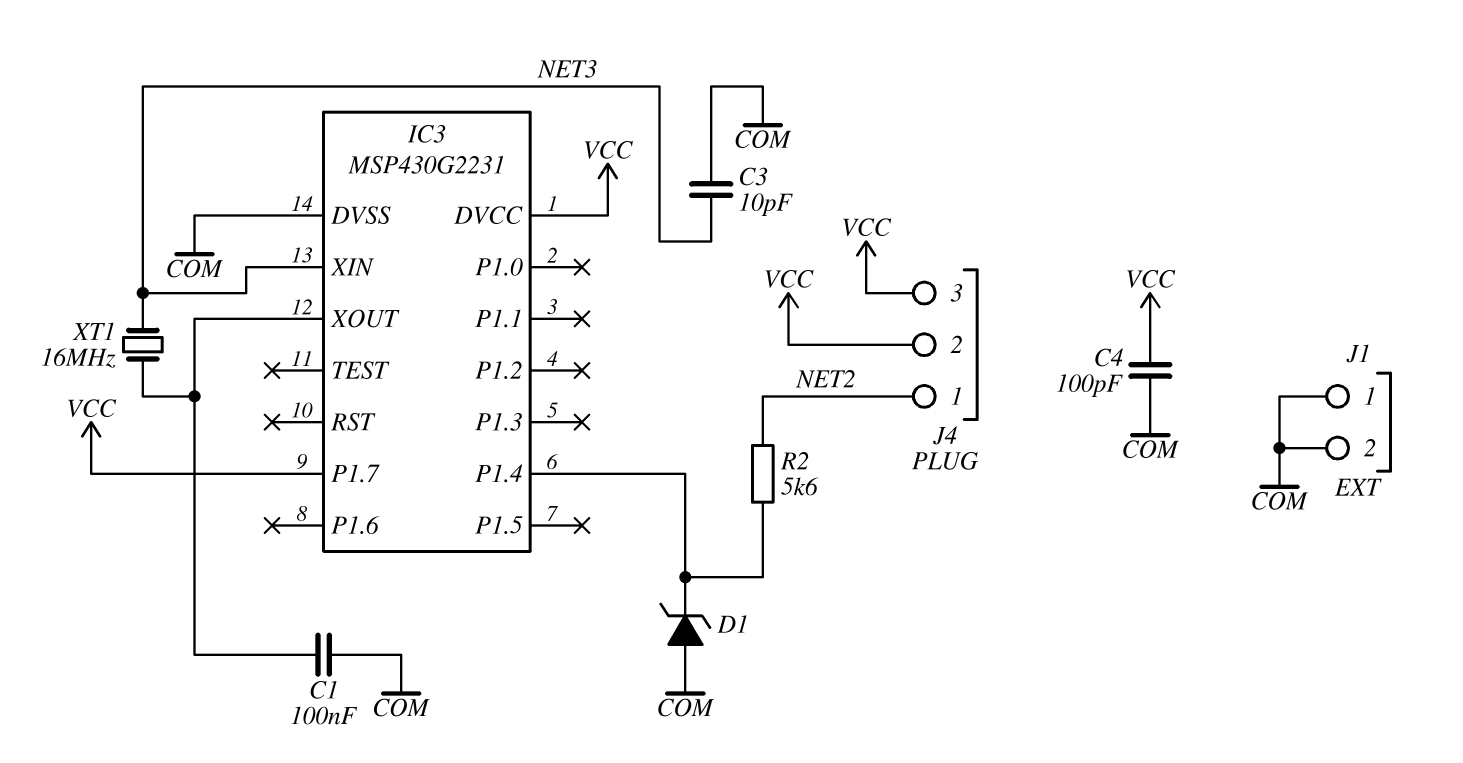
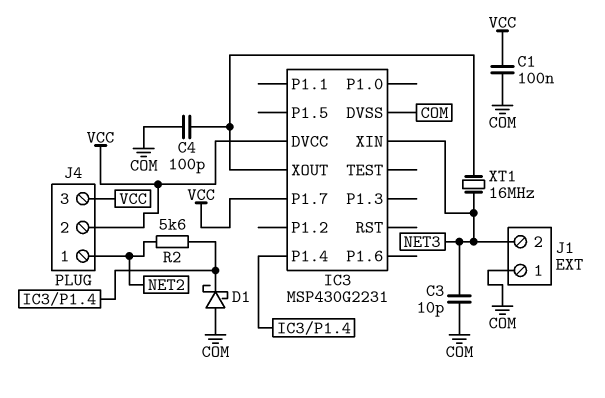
C1: 100nF (COM, IC3/XOUT) -> 100nF (COM, VCC)
C4: 100pF (COM, VCC) -> 100pF (COM, IC3/XOUT)
D1: zener (A COM, K IC3/P1.4) -> schottky (A COM, K IC3/P1.4)
J1 pin 2: COM -> NET3

